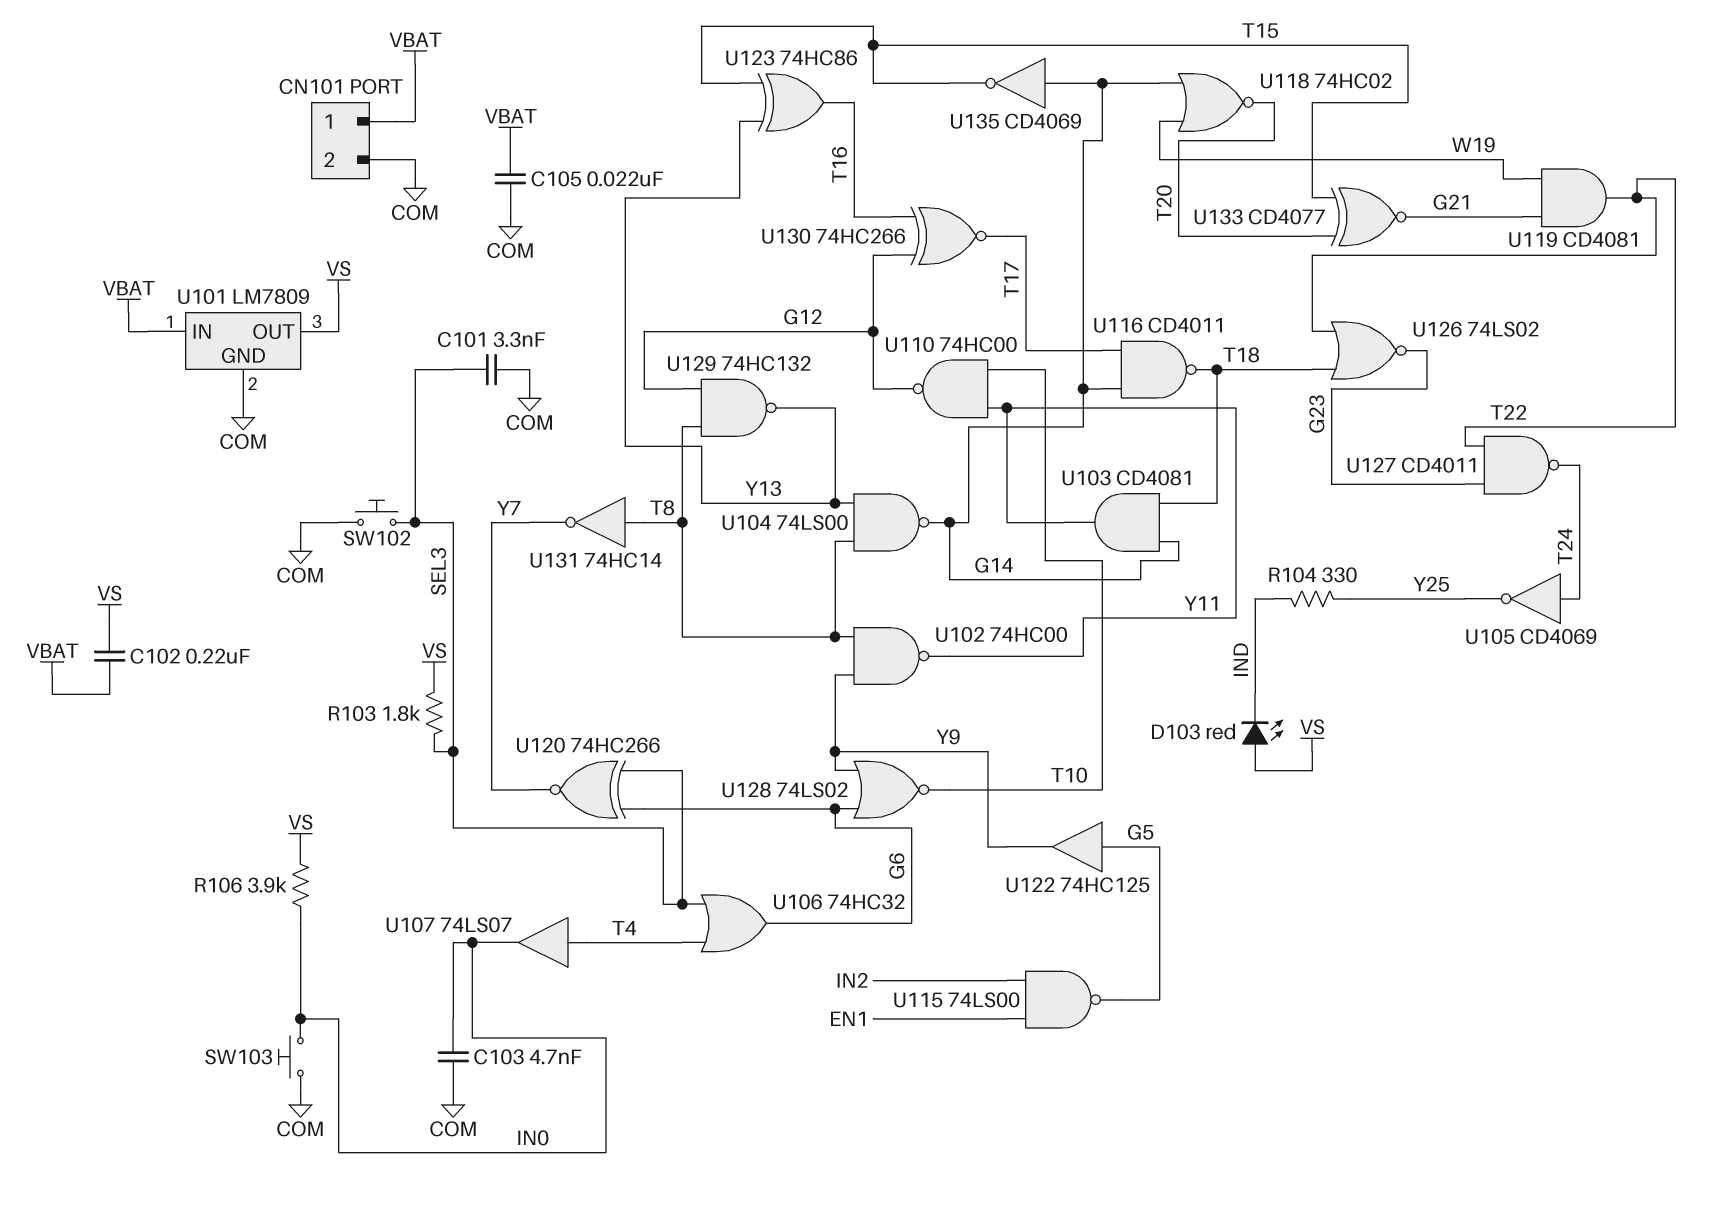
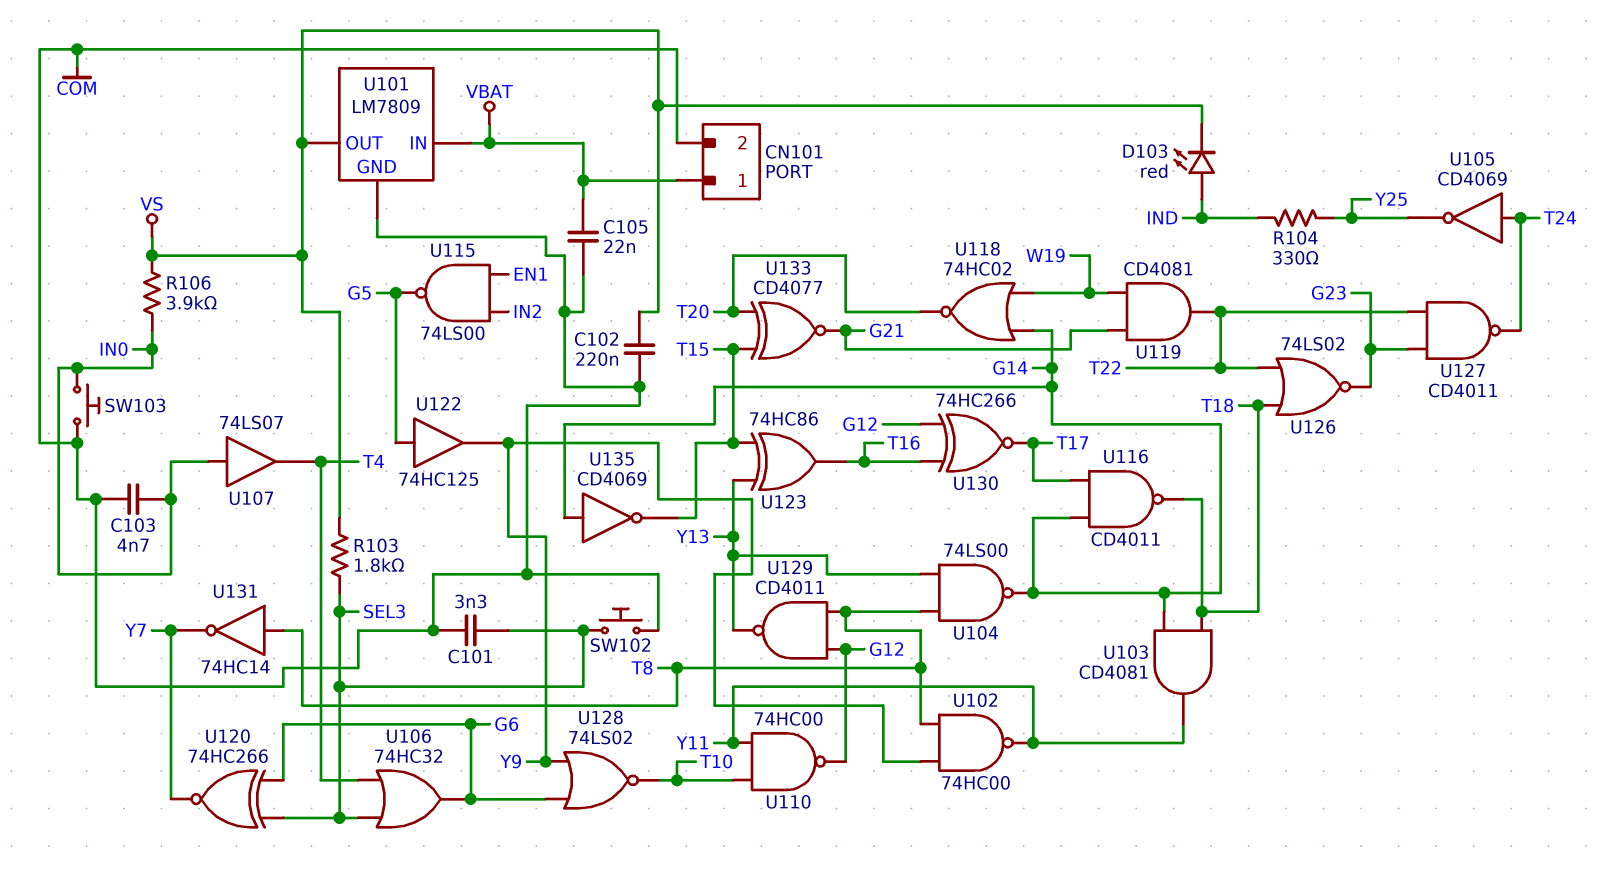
C102: 220nF (VBAT, VS) -> 220nF (COM, VS)
D103: LED red (A VS, K IND) -> LED red (A IND, K VS)
U107: buffer 74LS07 (in T4, out IN0) -> buffer 74LS07 (in IN0, out T4)
U129: NAND 74HC132 (in G12, in T8, out Y13) -> NAND CD4011 (in G12, in T8, out Y13)

